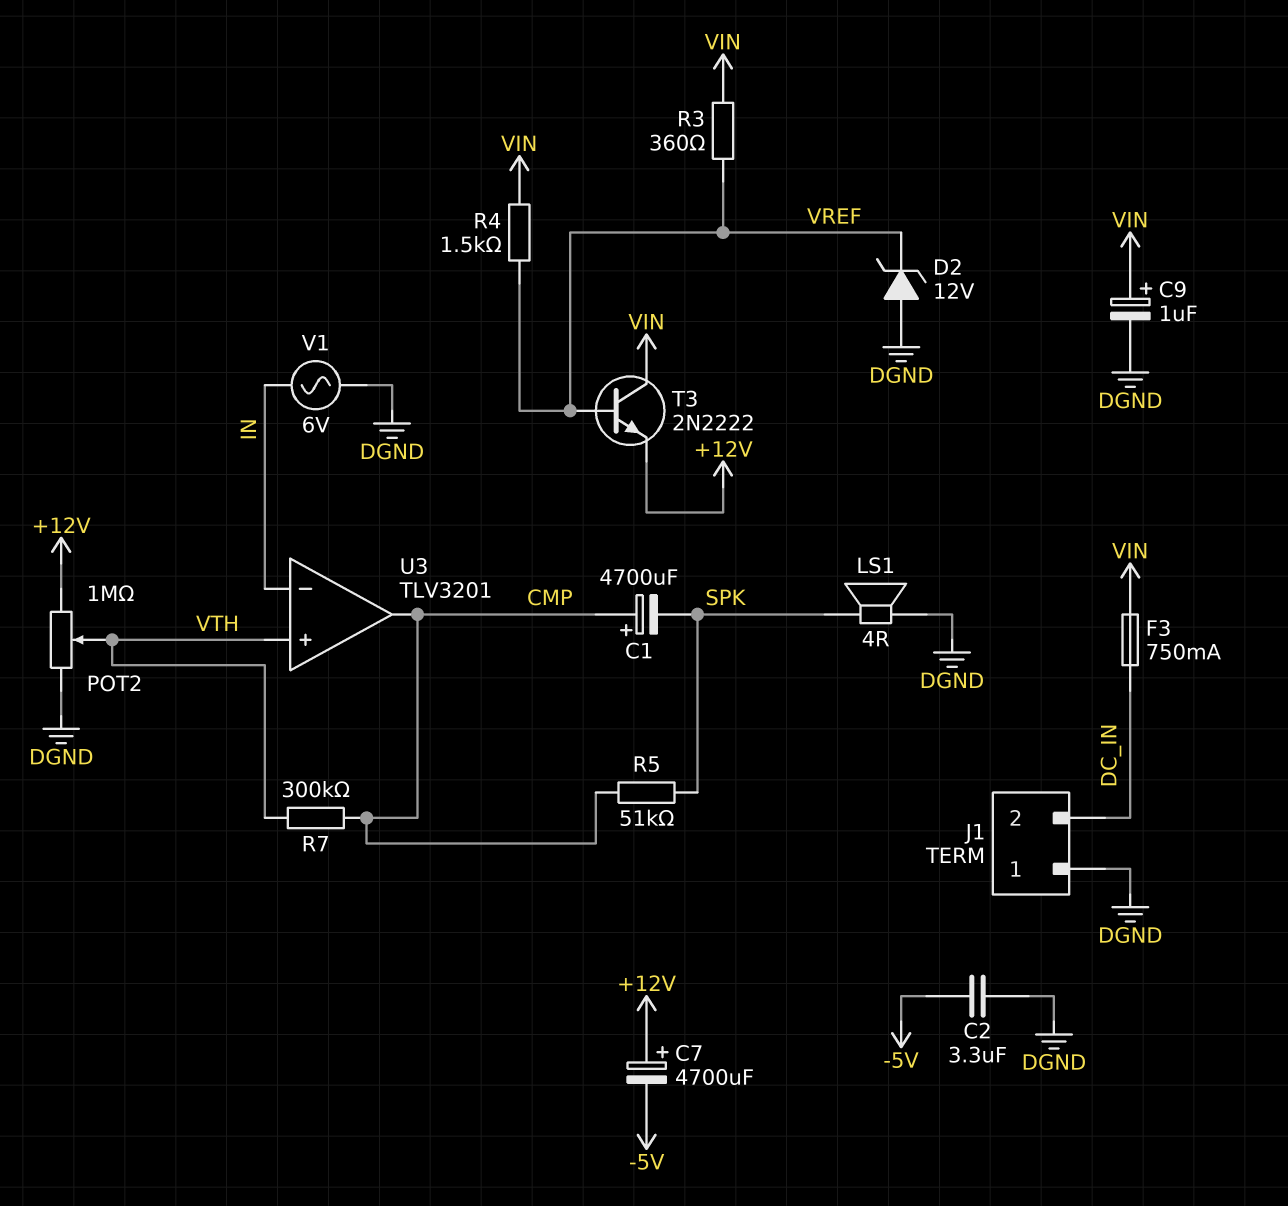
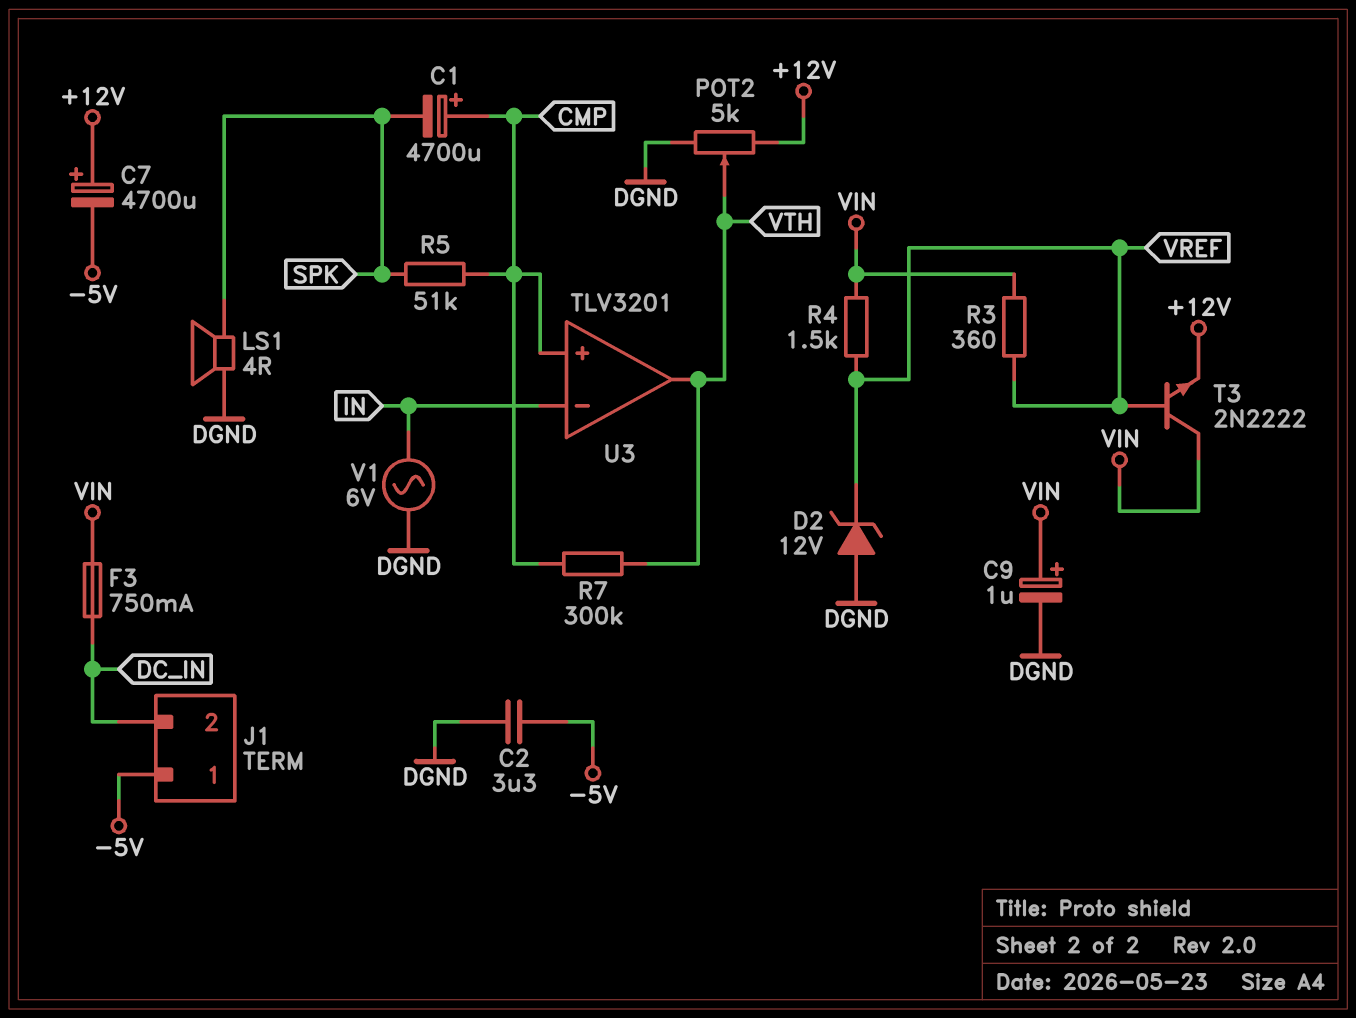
J1 pin 1: DGND -> -5V
POT2: 1M (+12V, DGND, wiper VTH) -> 5k (+12V, DGND, wiper VTH)
U3 pin in+: VTH -> CMP
U3 pin out: CMP -> VTH

